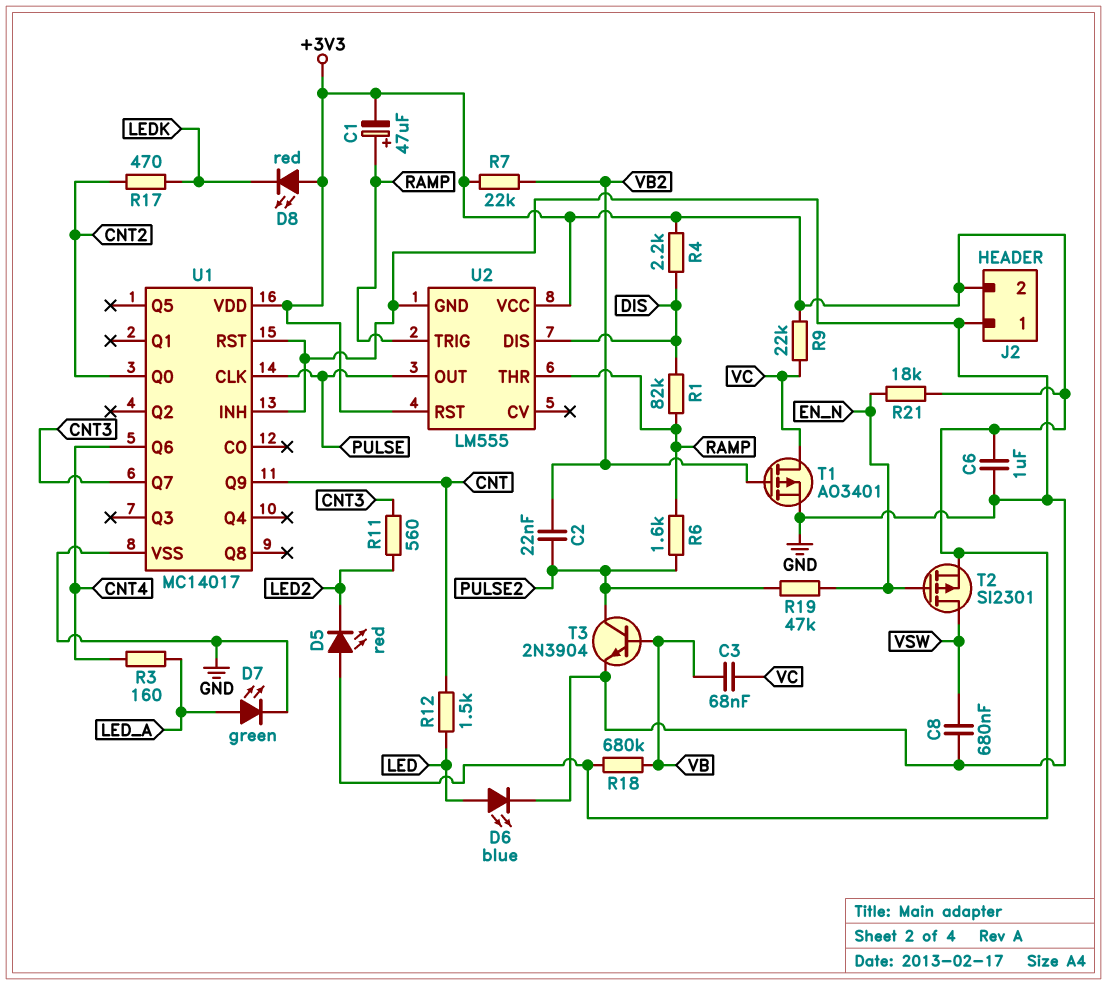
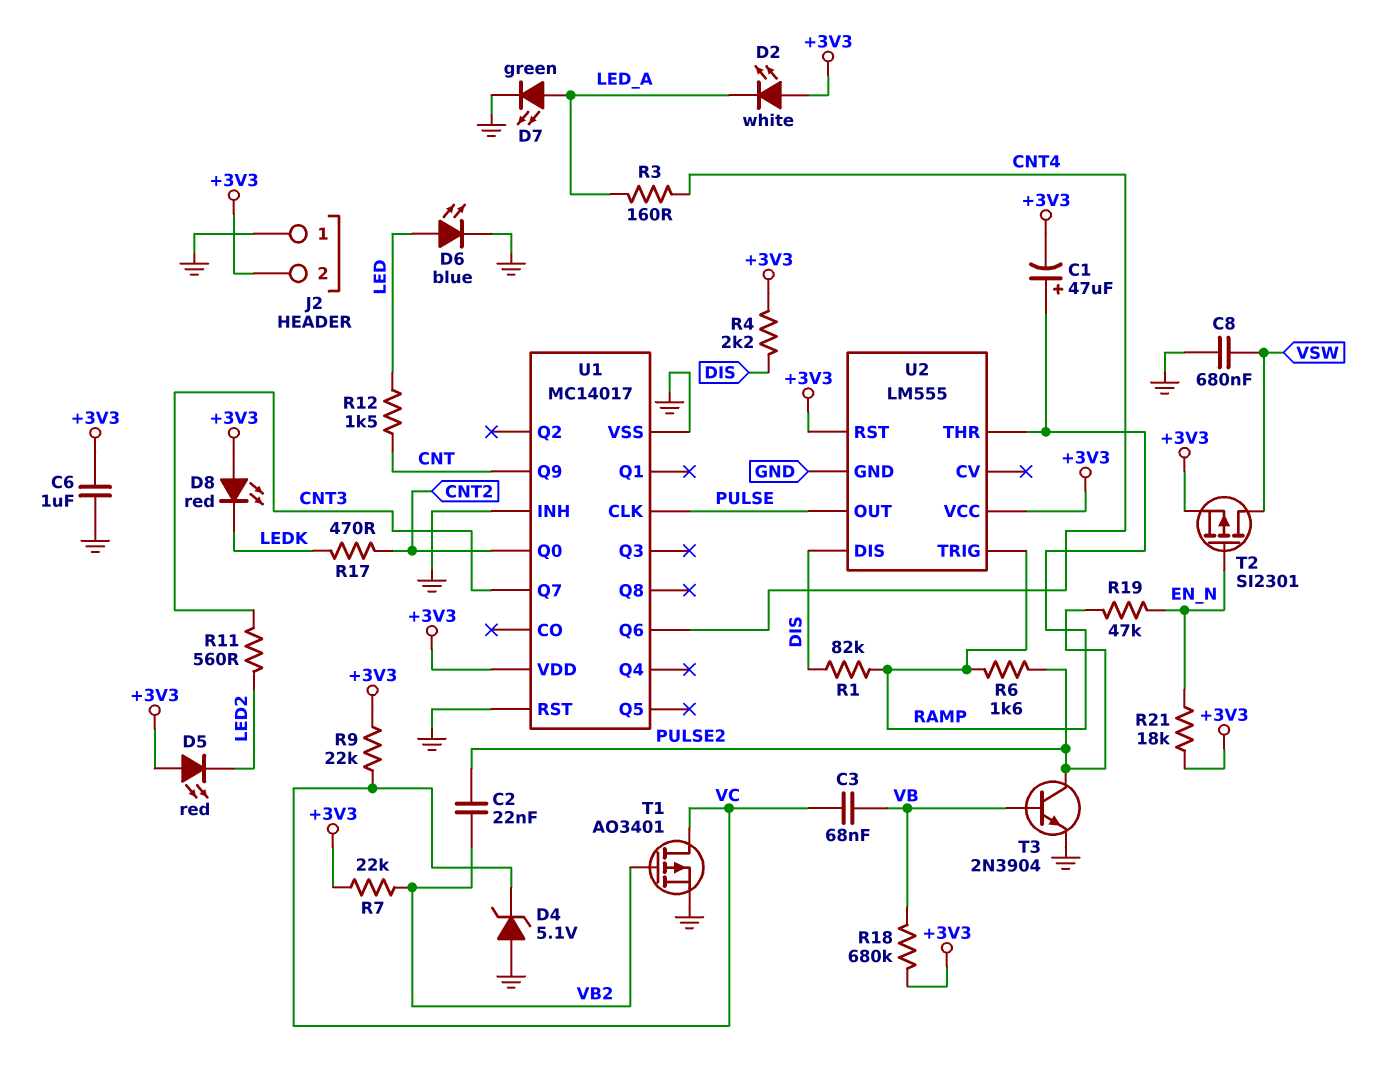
D2: none -> LED white (A +3V3, K LED_A)
D4: none -> zener 5.1V (A GND, K VC)

